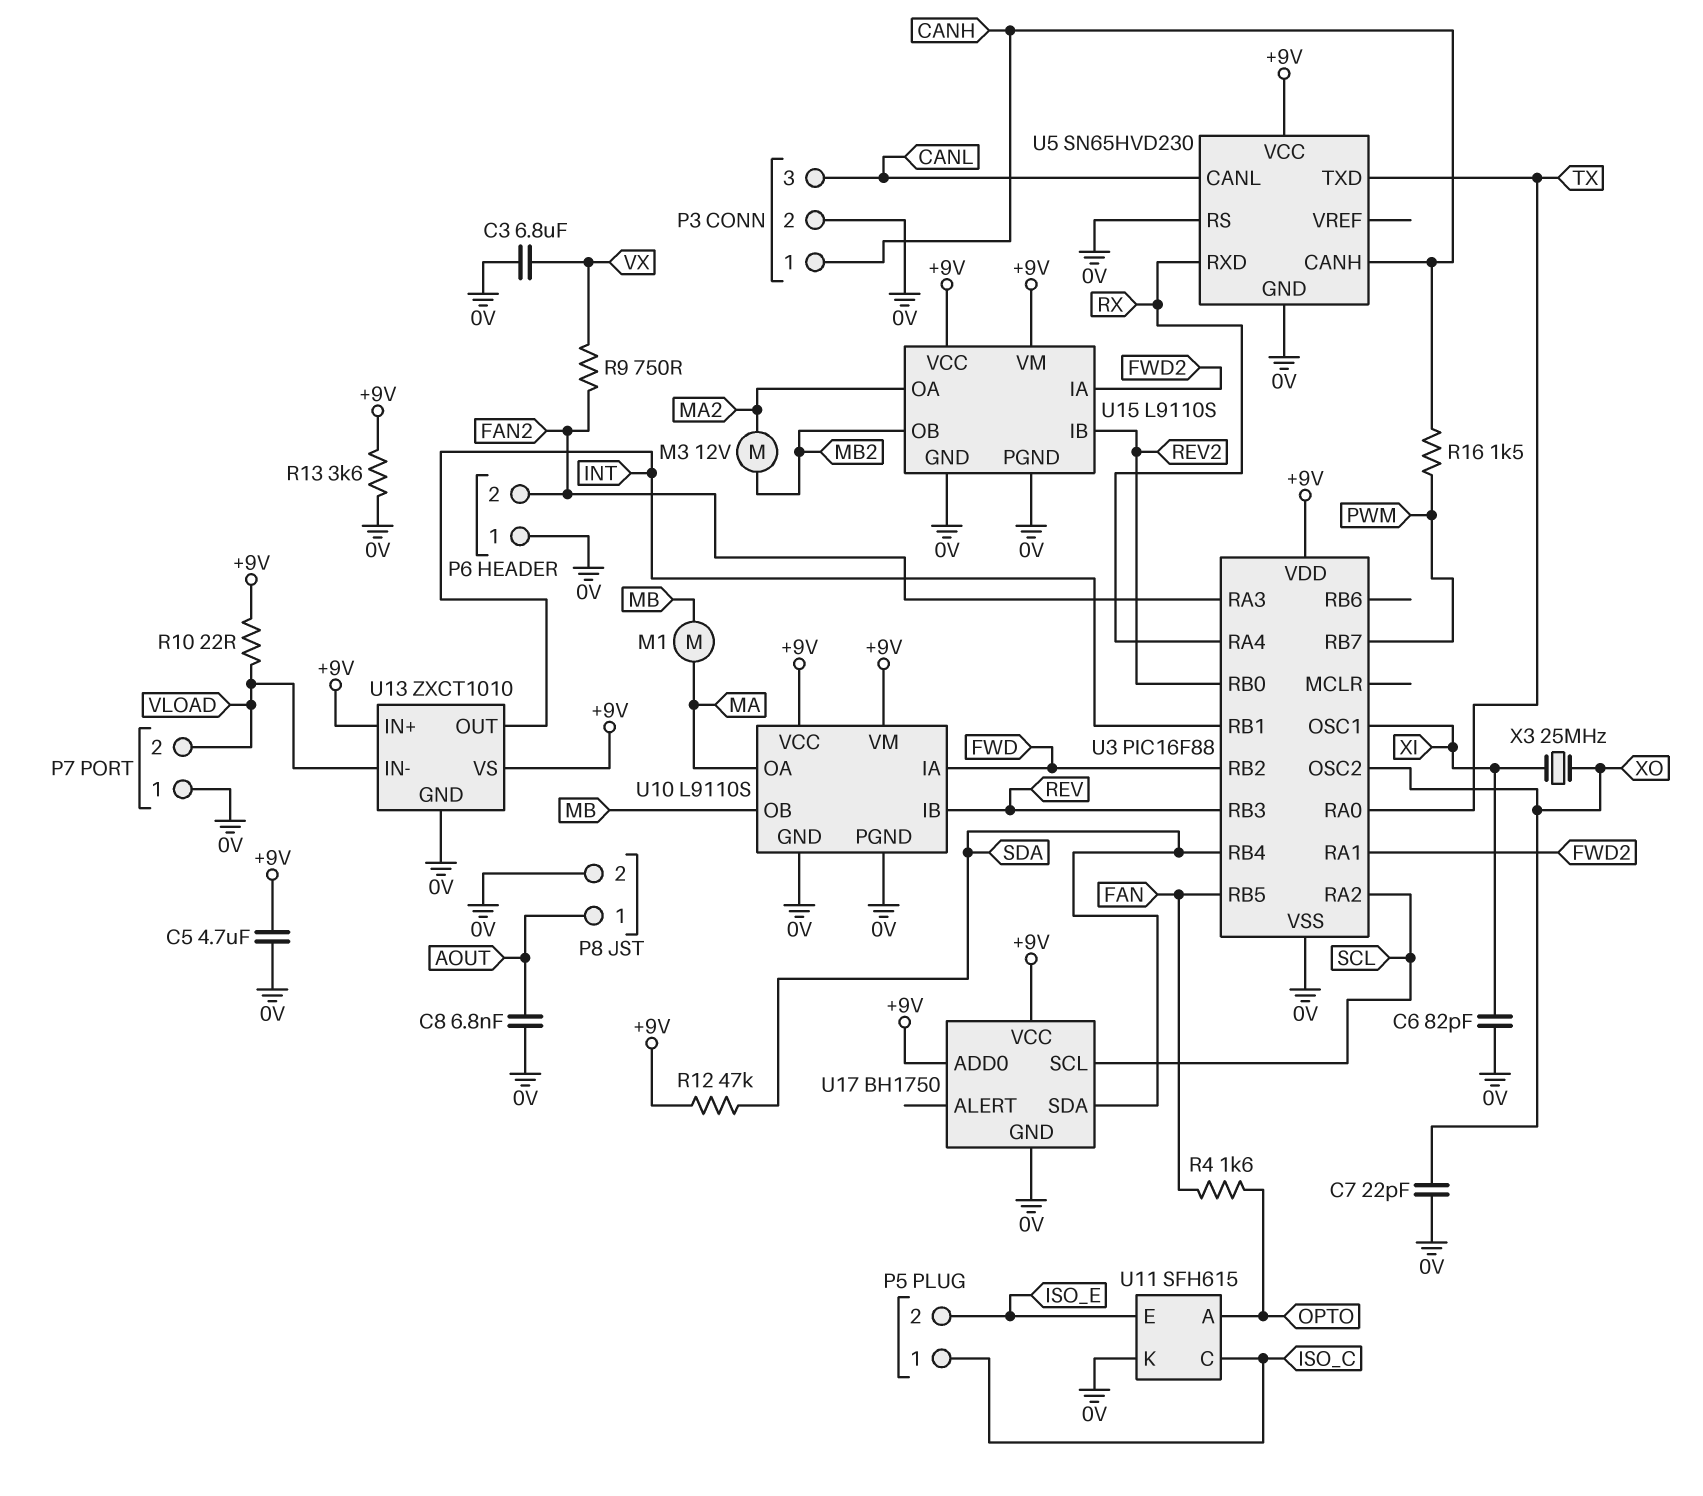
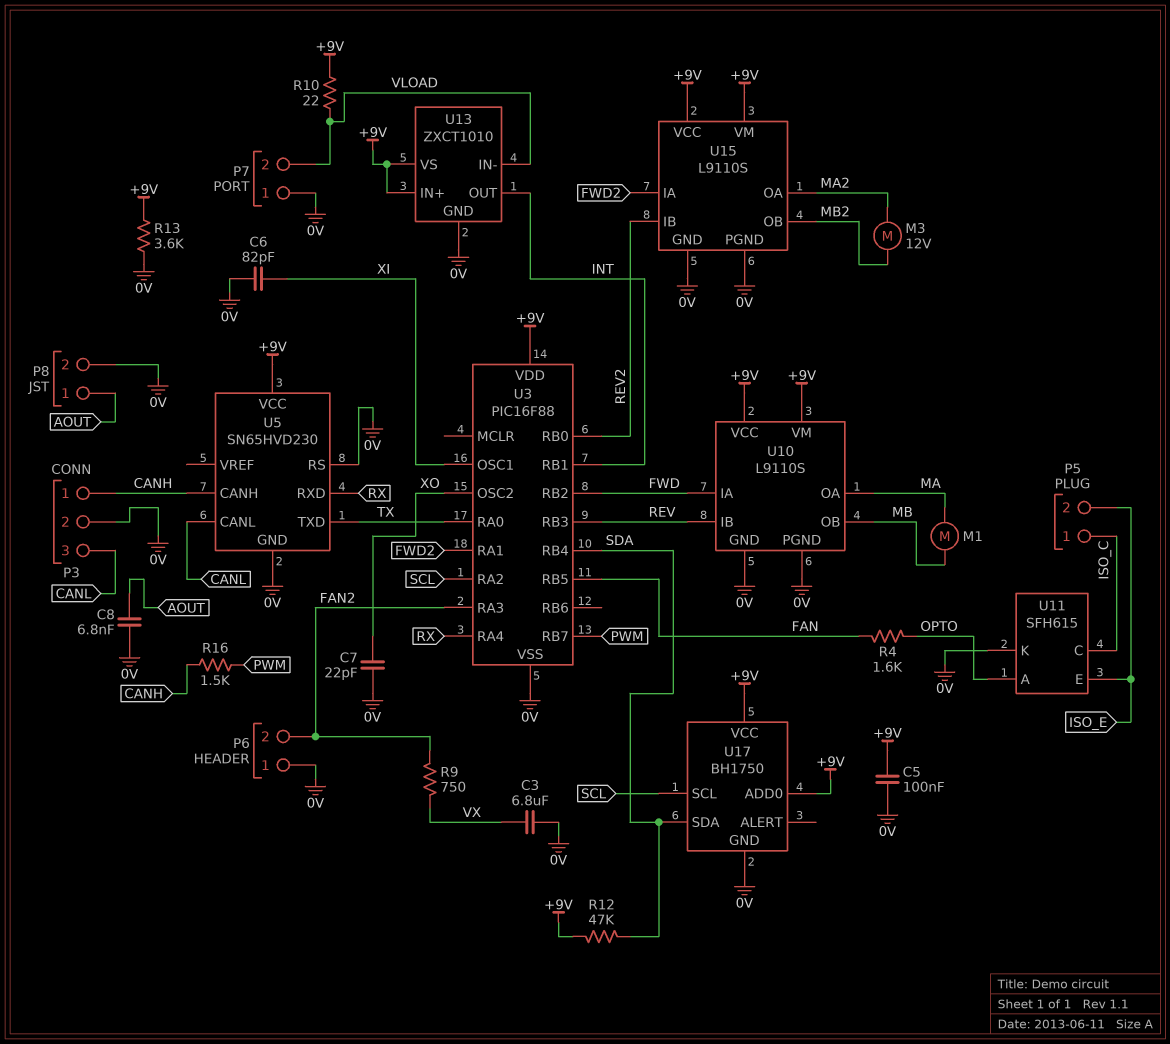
C5: 4.7uF (+9V, 0V) -> 100nF (+9V, 0V)
X3: 25MHz (XI, XO) -> none

